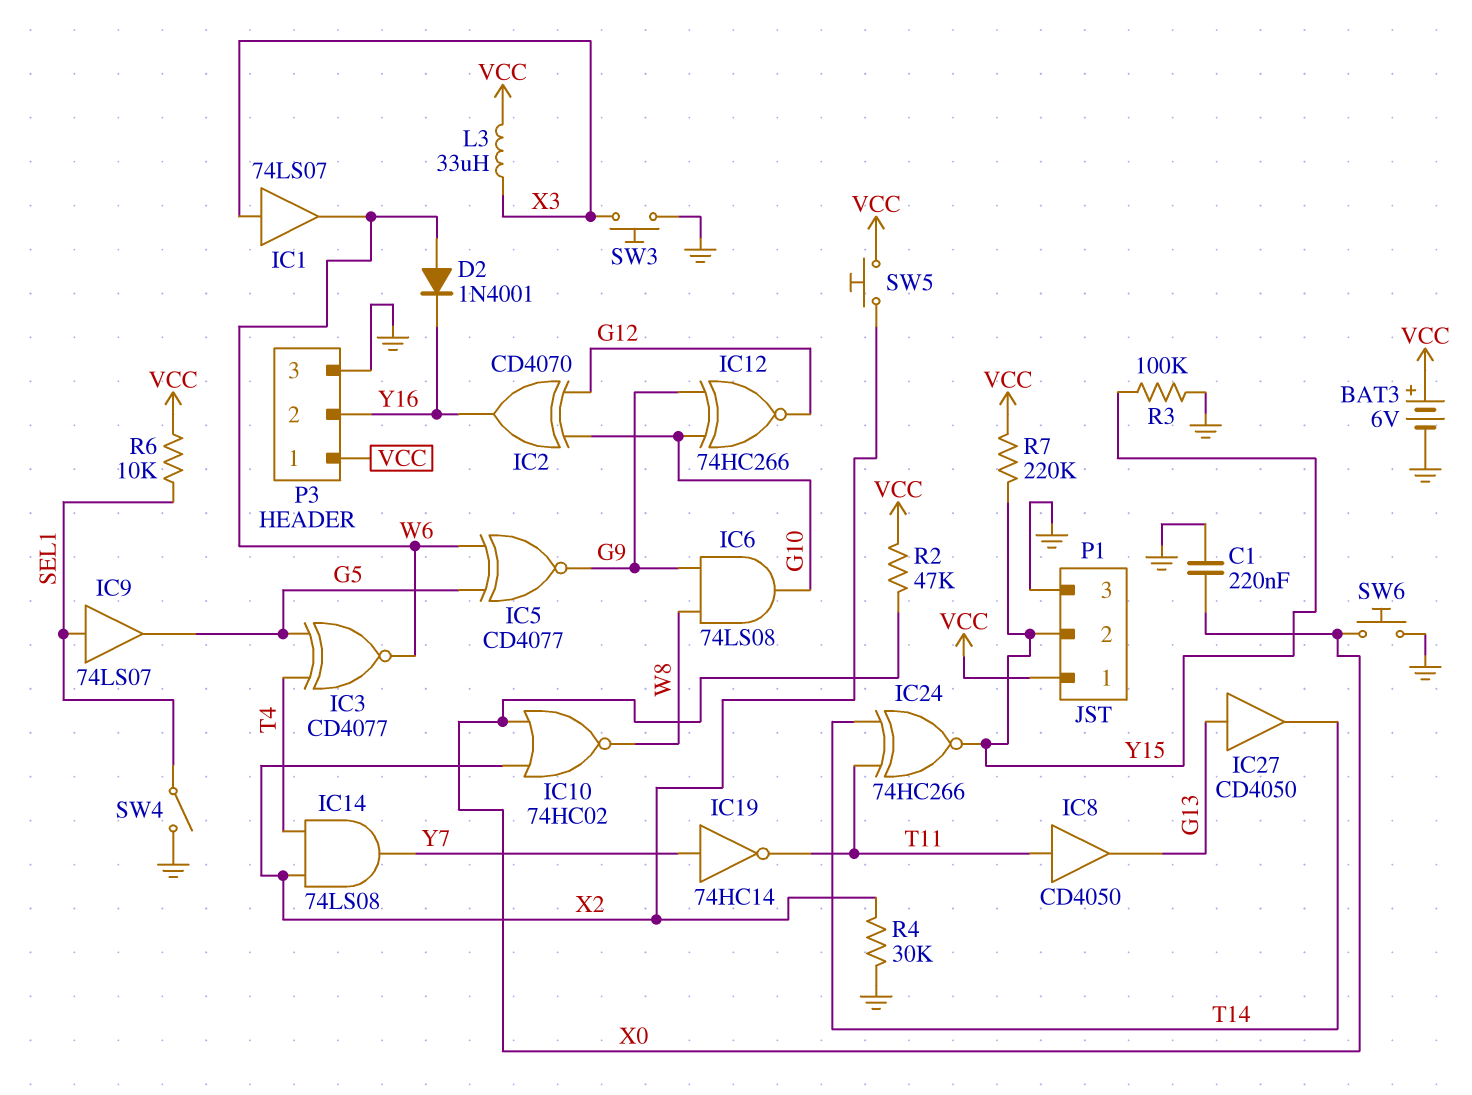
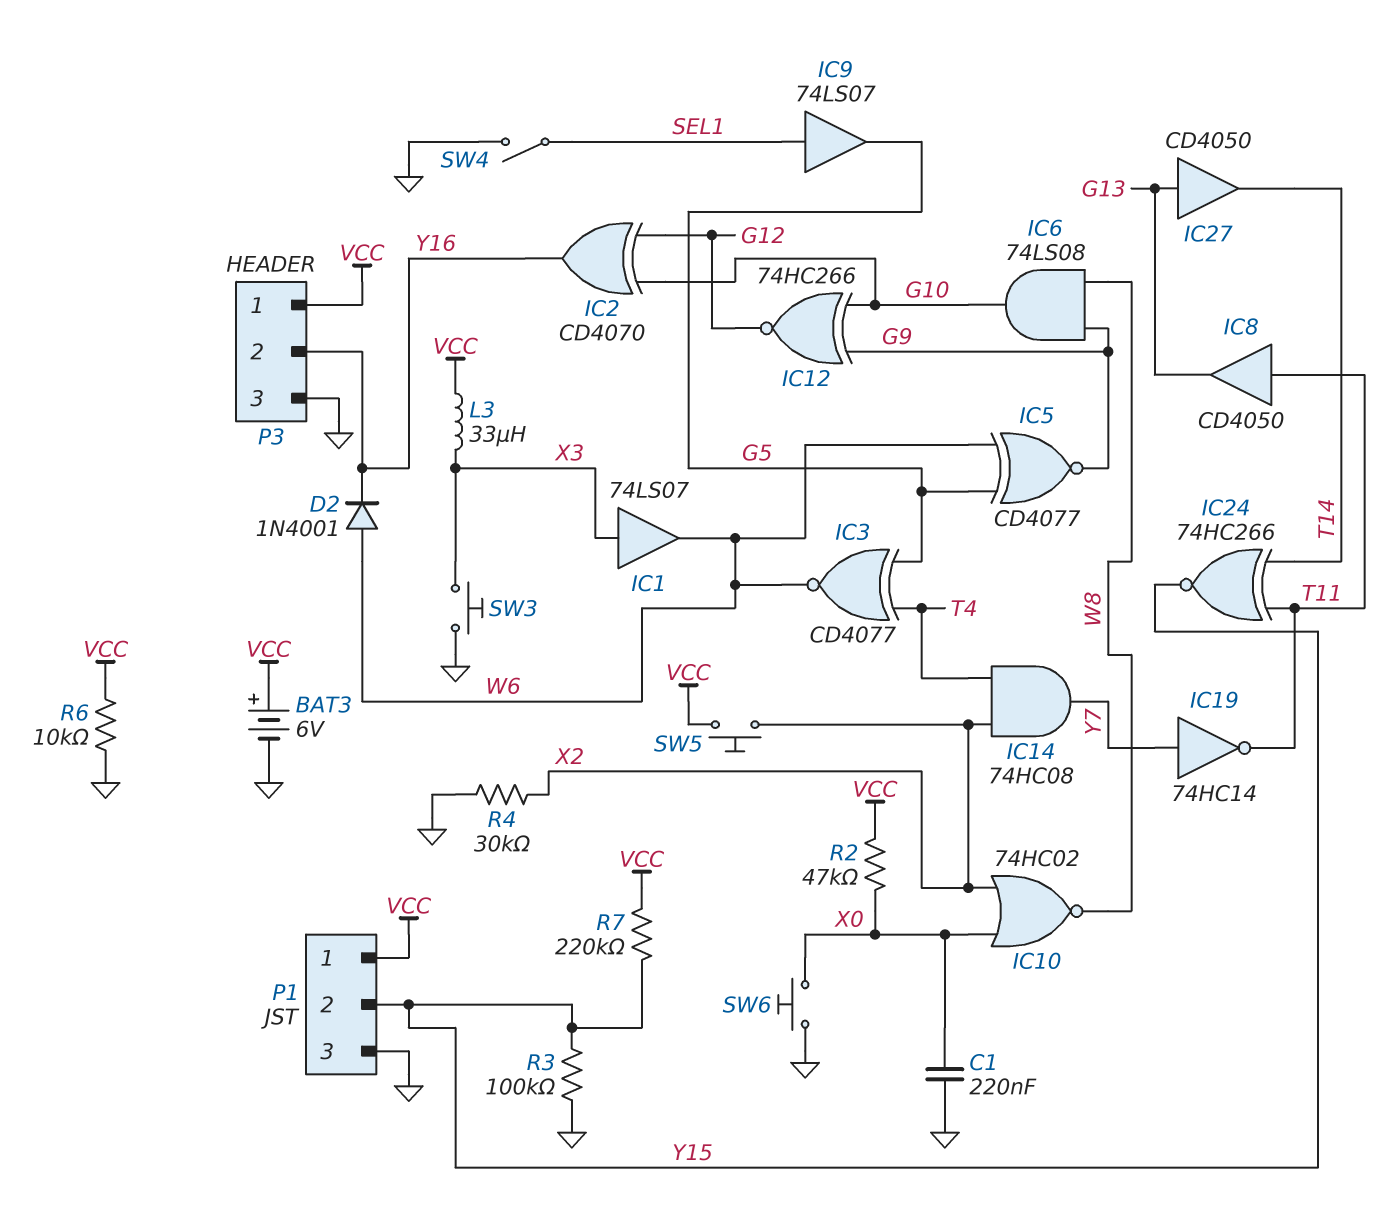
IC14: AND 74LS08 (in T4, in X2, out Y7) -> AND 74HC08 (in T4, in X2, out Y7)
R6: 10k (SEL1, VCC) -> 10k (GND, VCC)

